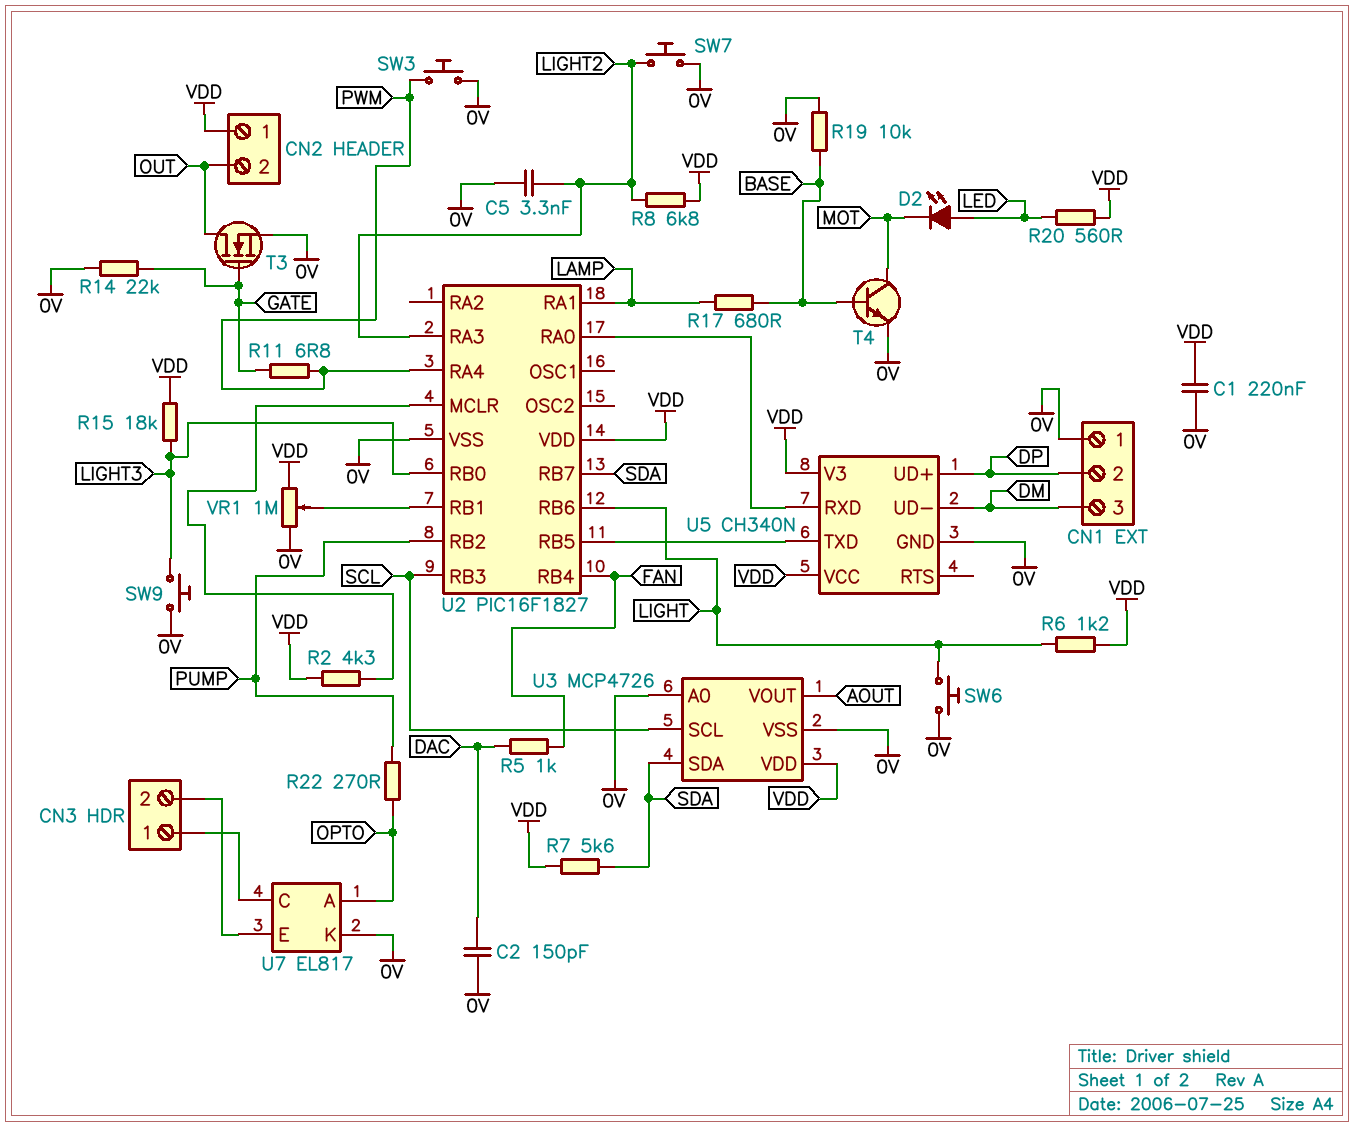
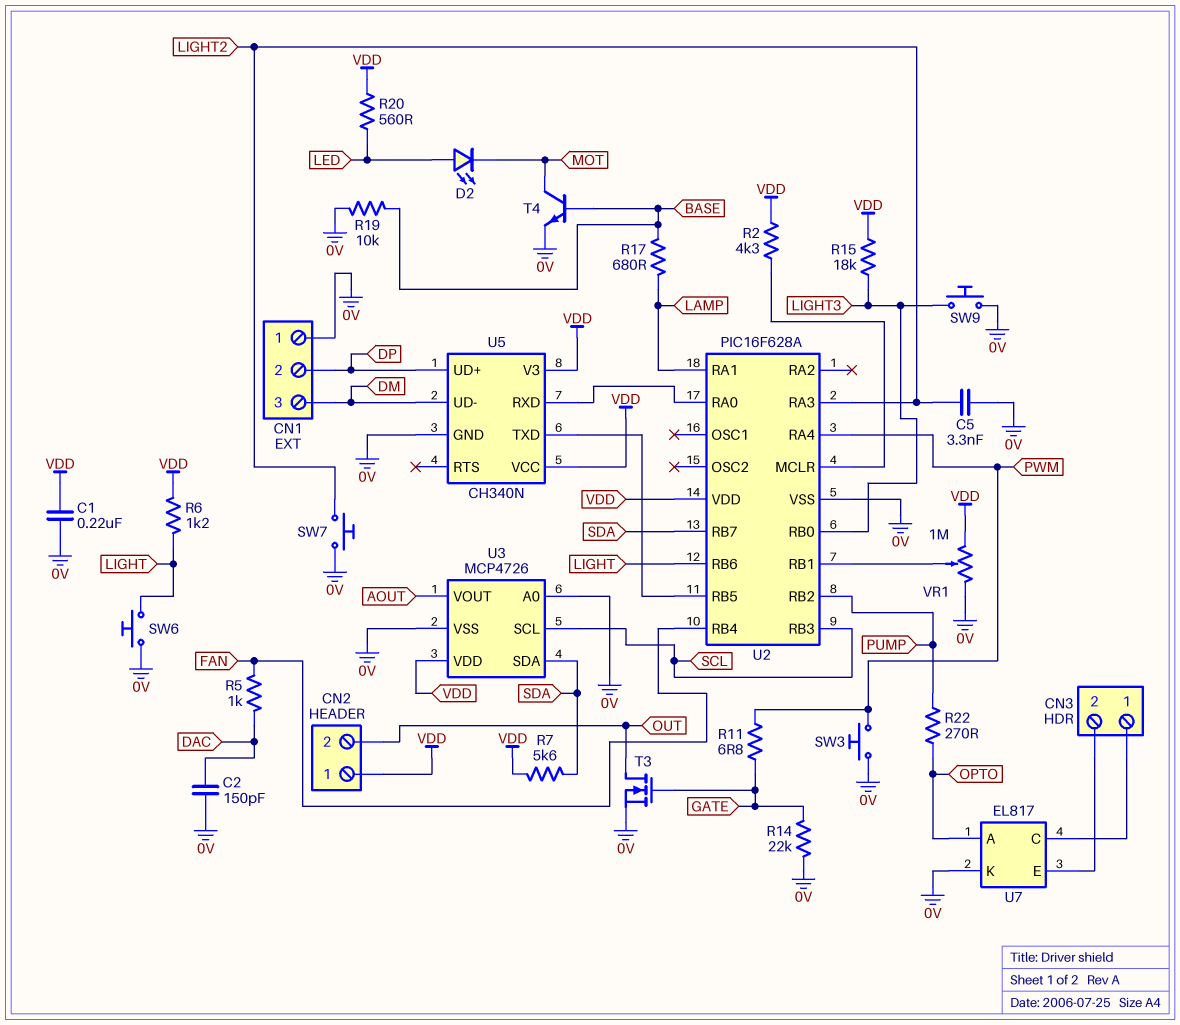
R8: 6.8k (LIGHT2, VDD) -> none
U2: PIC16F1827 -> PIC16F628A

